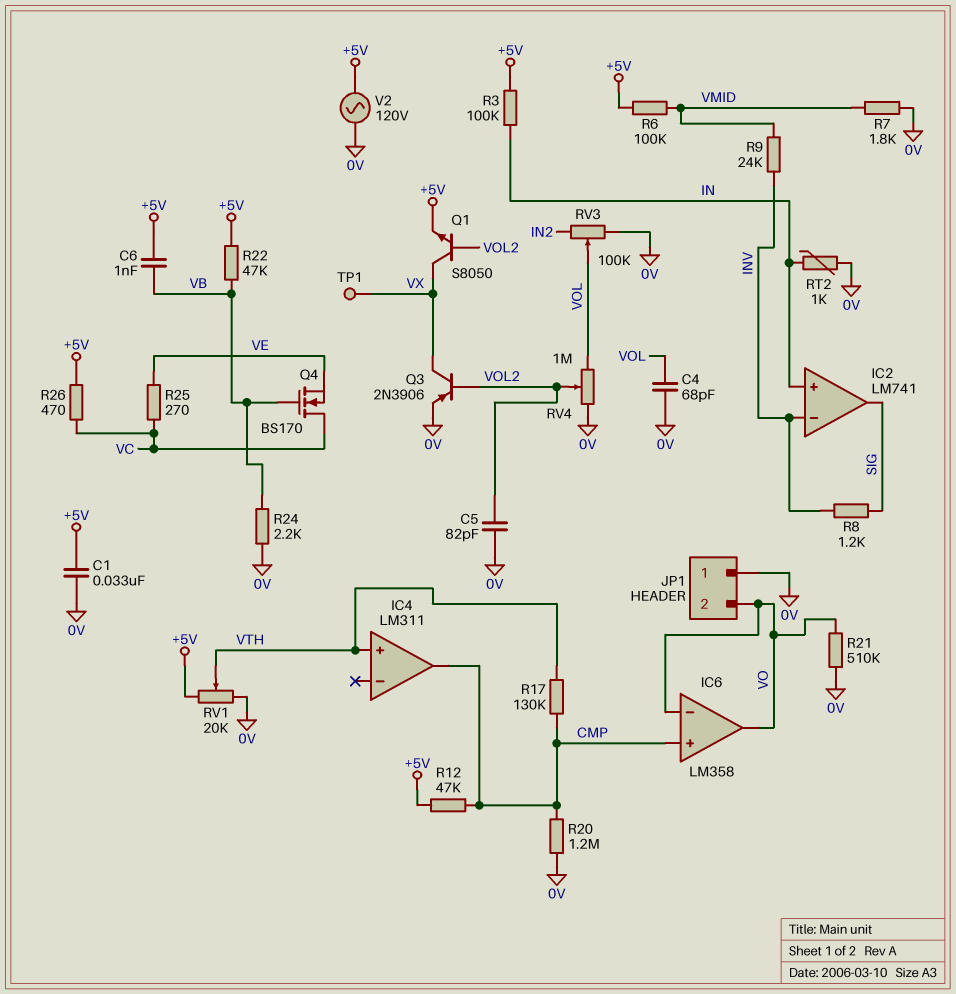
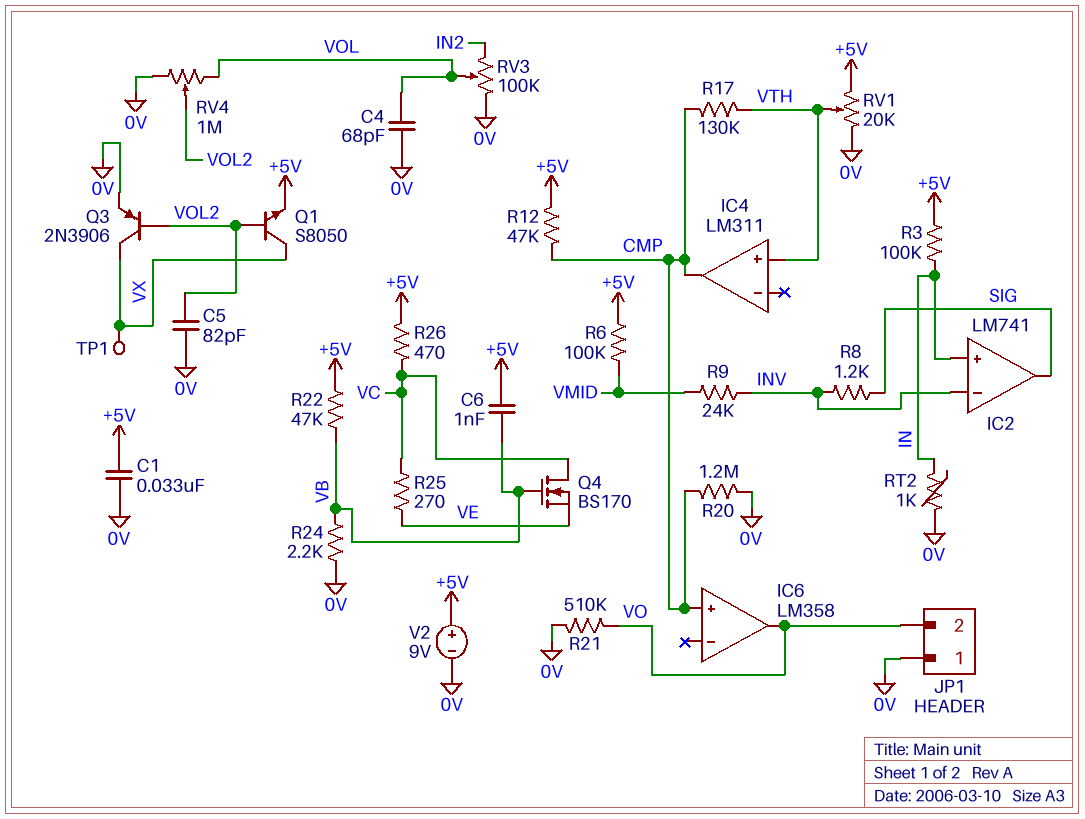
IC6 pin in-: VO -> none
R7: 1.8k (0V, VMID) -> none
V2: AC 120V (+5V, 0V) -> 9V (plus +5V, minus 0V)

